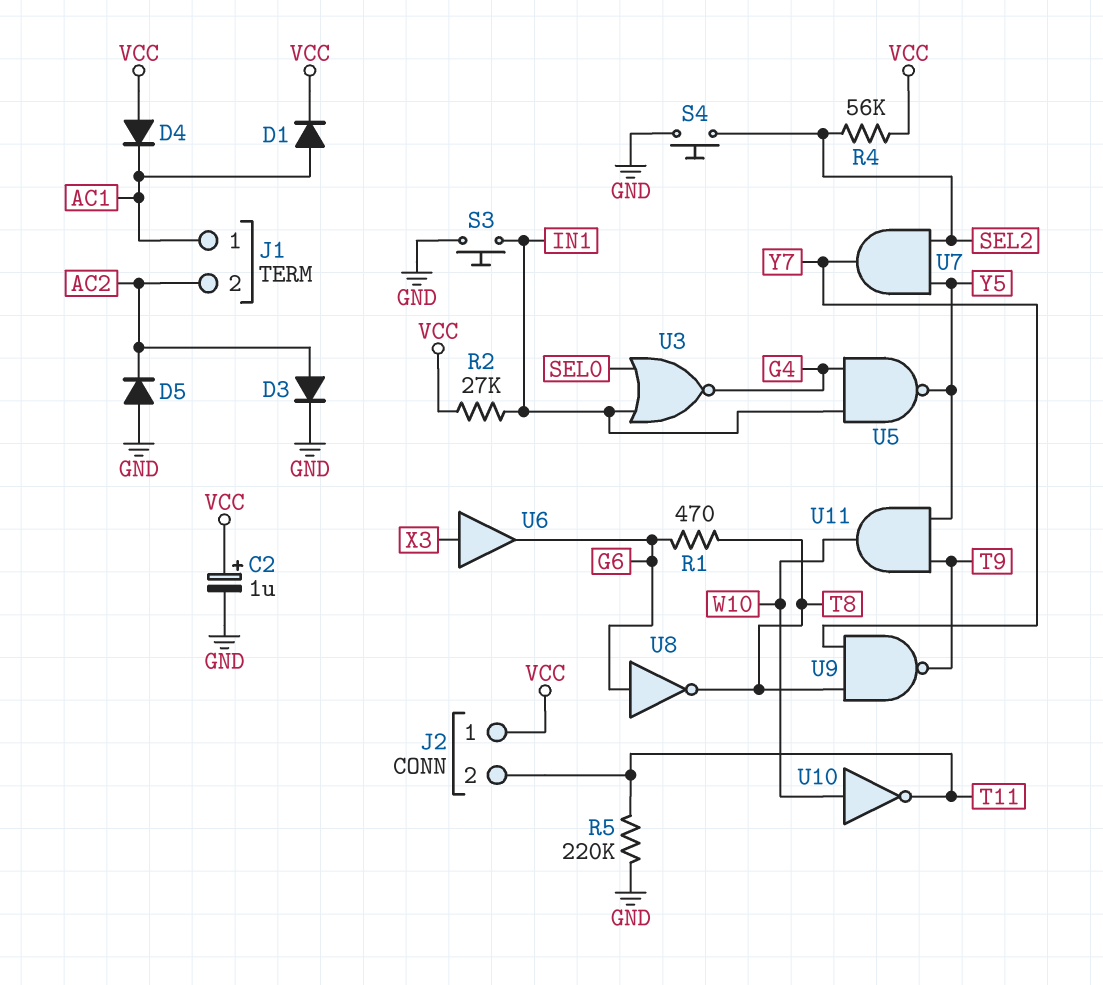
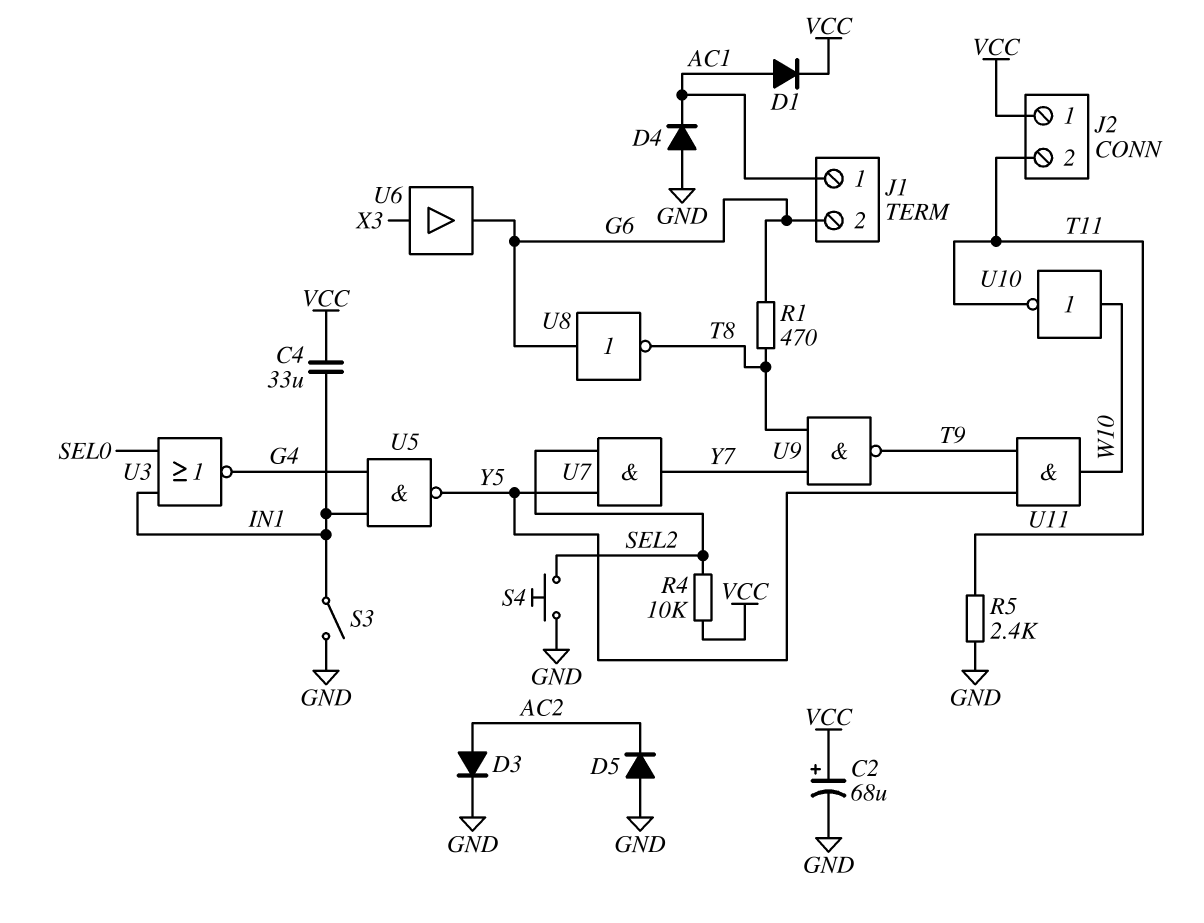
C2: 1uF (plus VCC, minus GND) -> 68uF (plus VCC, minus GND)
C4: none -> 33uF (IN1, VCC)
D4: diode (A VCC, K AC1) -> diode (A GND, K AC1)
J1 pin 2: AC2 -> G6
R2: 27k (IN1, VCC) -> none
R4: 56k (SEL2, VCC) -> 10k (SEL2, VCC)
R5: 220k (GND, T11) -> 2.4k (GND, T11)
S3: button (GND, IN1) -> switch (GND, IN1)

